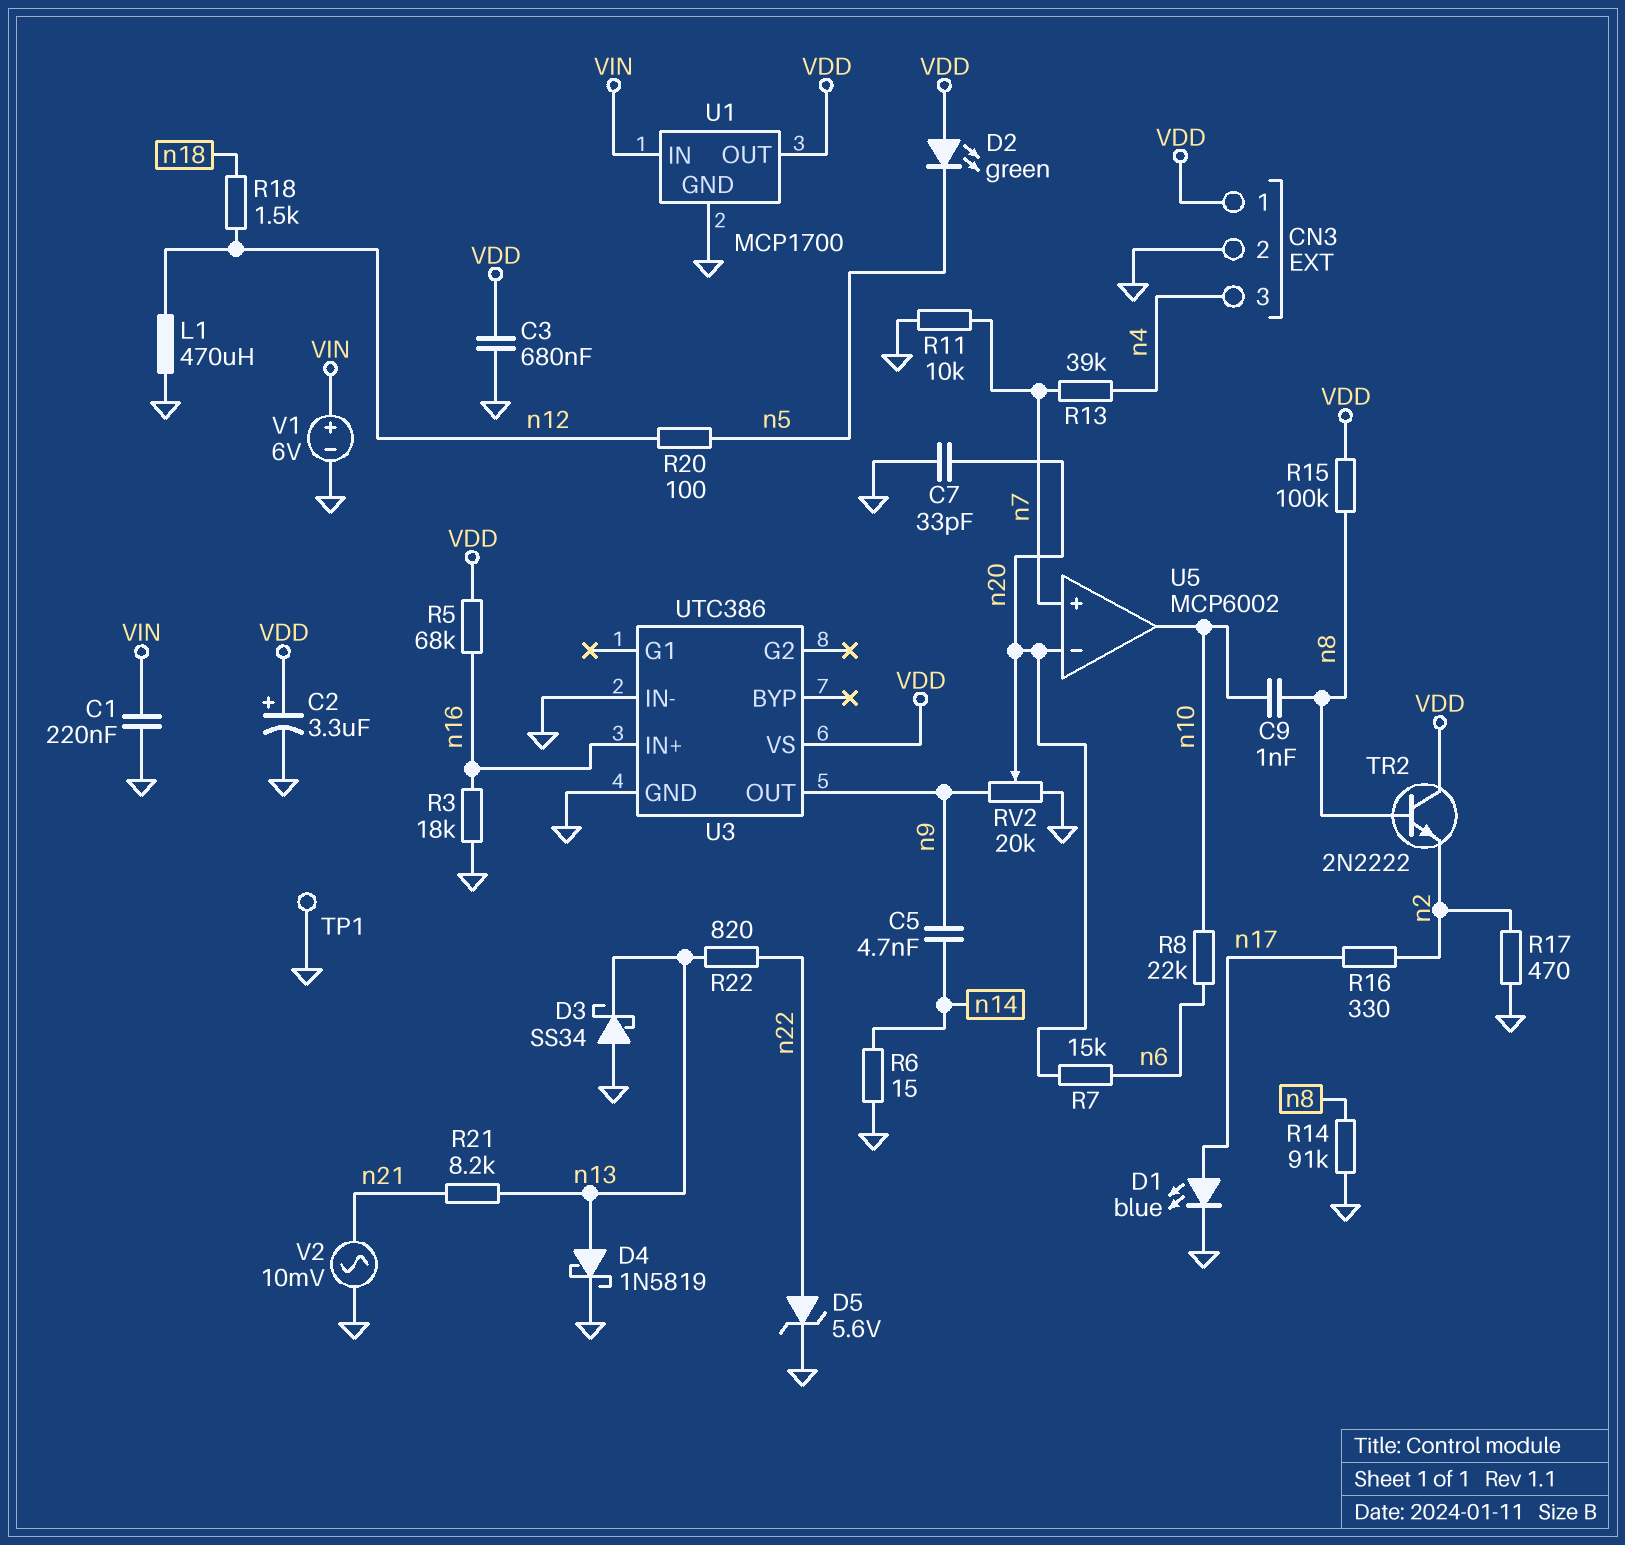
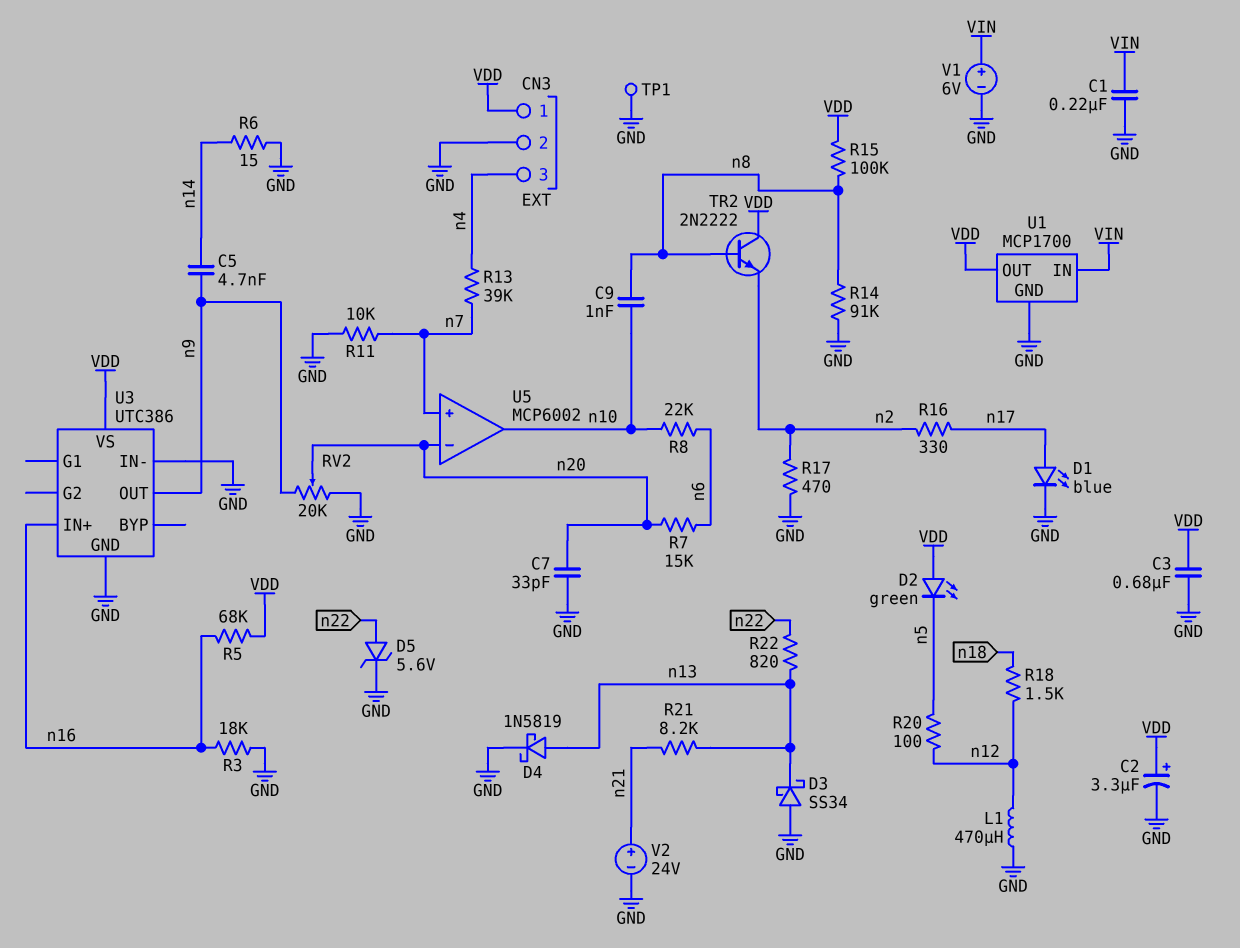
V2: AC 10mV (GND, n21) -> 24V (plus n21, minus GND)

